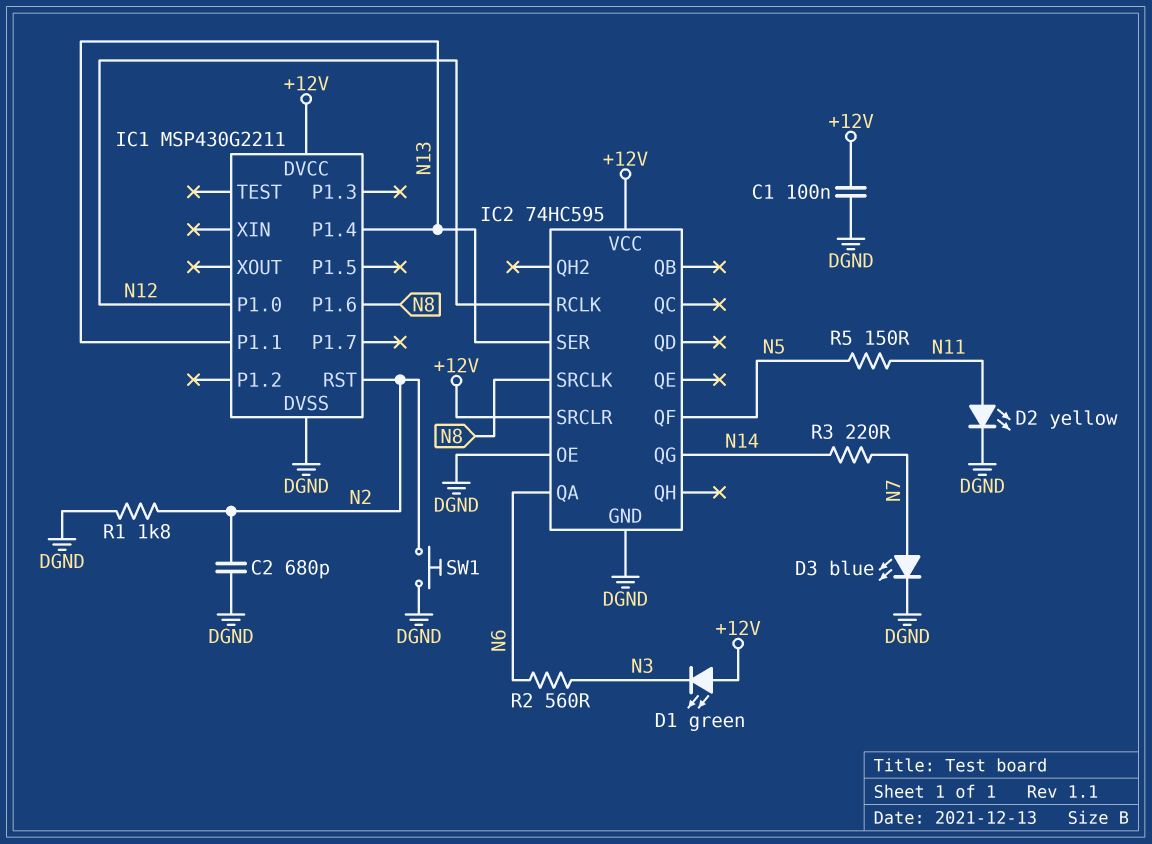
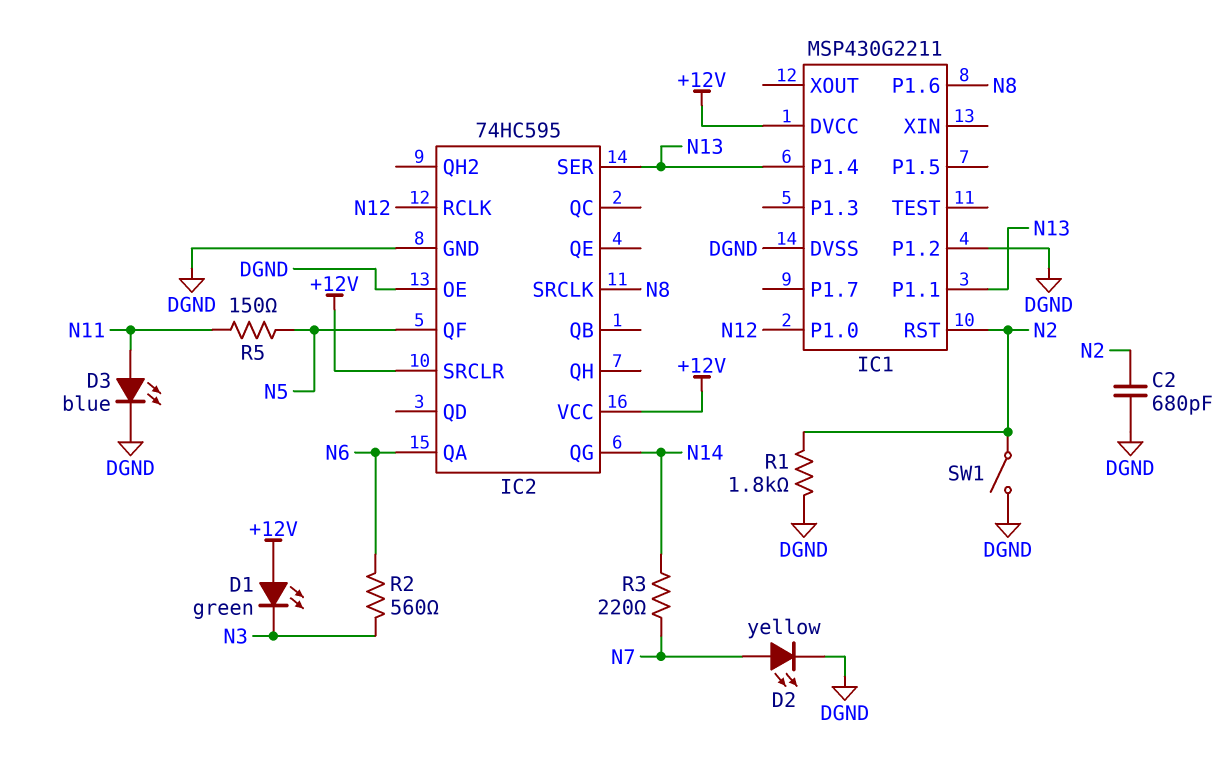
C1: 100nF (+12V, DGND) -> none
D2: LED yellow (A N11, K DGND) -> LED yellow (A N7, K DGND)
D3: LED blue (A N7, K DGND) -> LED blue (A N11, K DGND)
IC1 pin P1.2: none -> DGND
SW1: button (DGND, N2) -> switch (DGND, N2)

